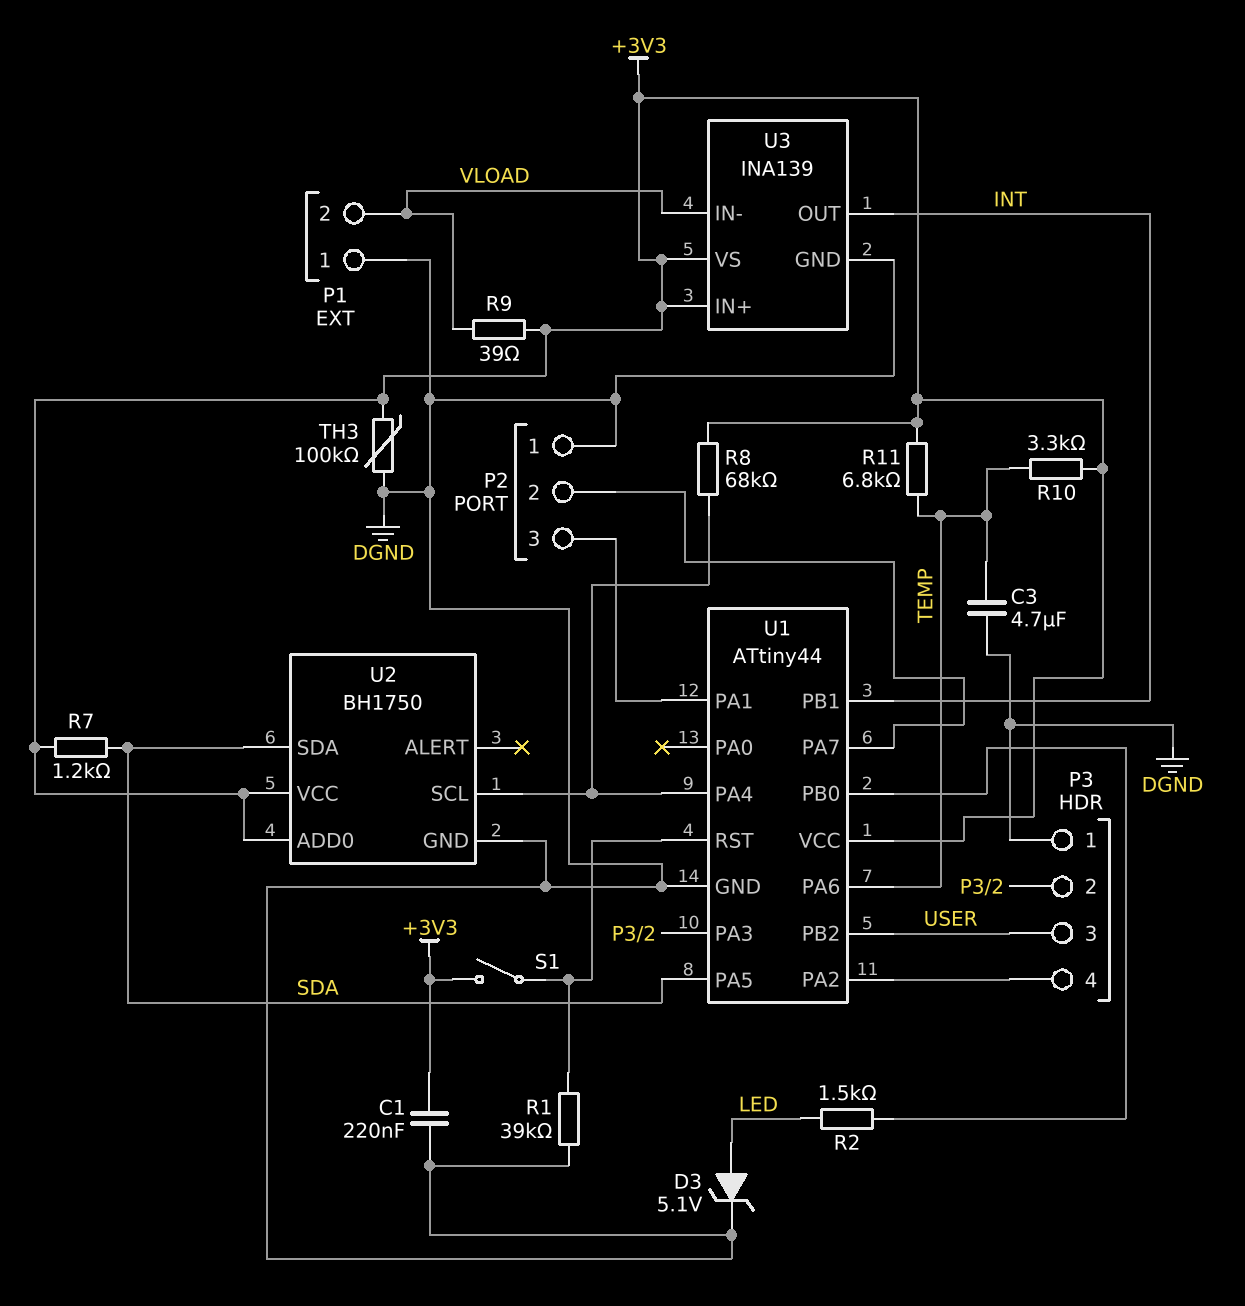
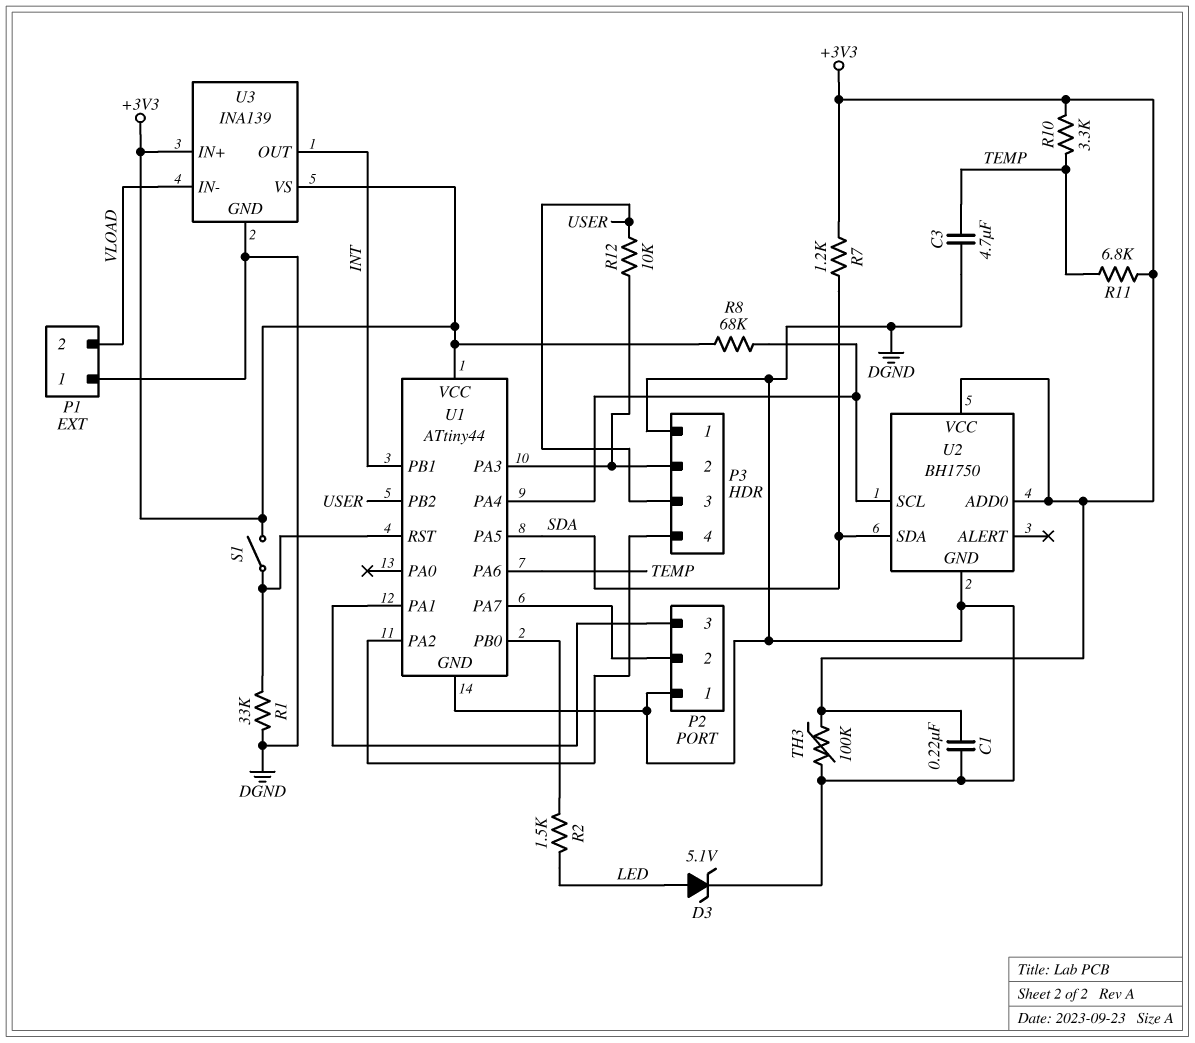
R1: 39k (DGND, U1/RST) -> 33k (DGND, U1/RST)
R9: 39 (+3V3, VLOAD) -> none
R12: none -> 10k (P3/2, USER)

